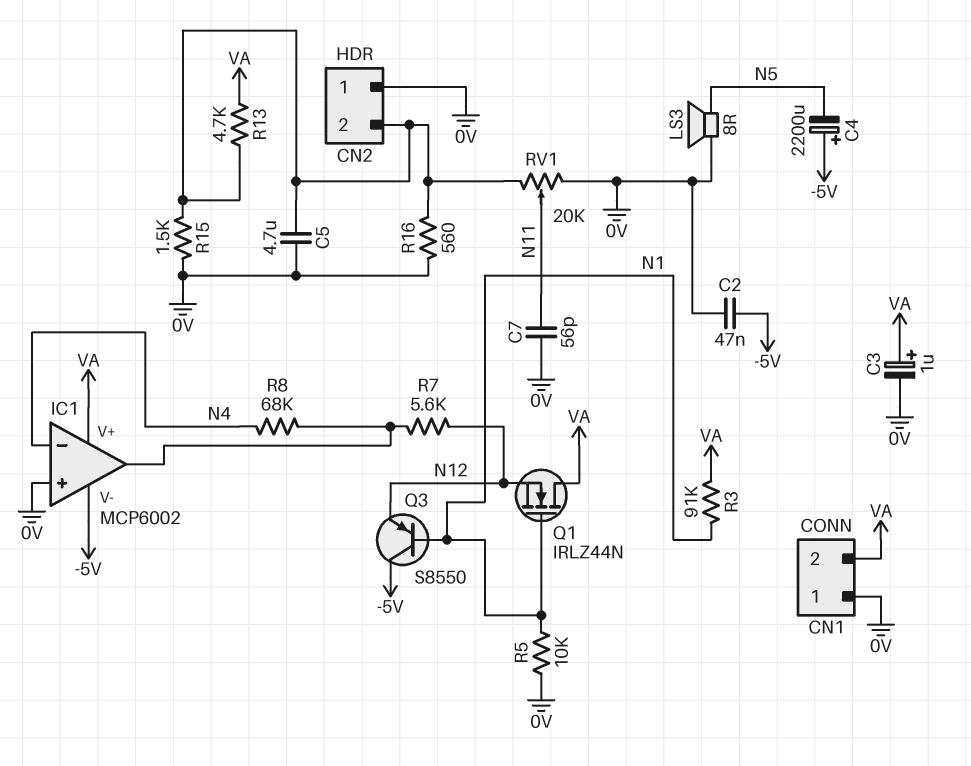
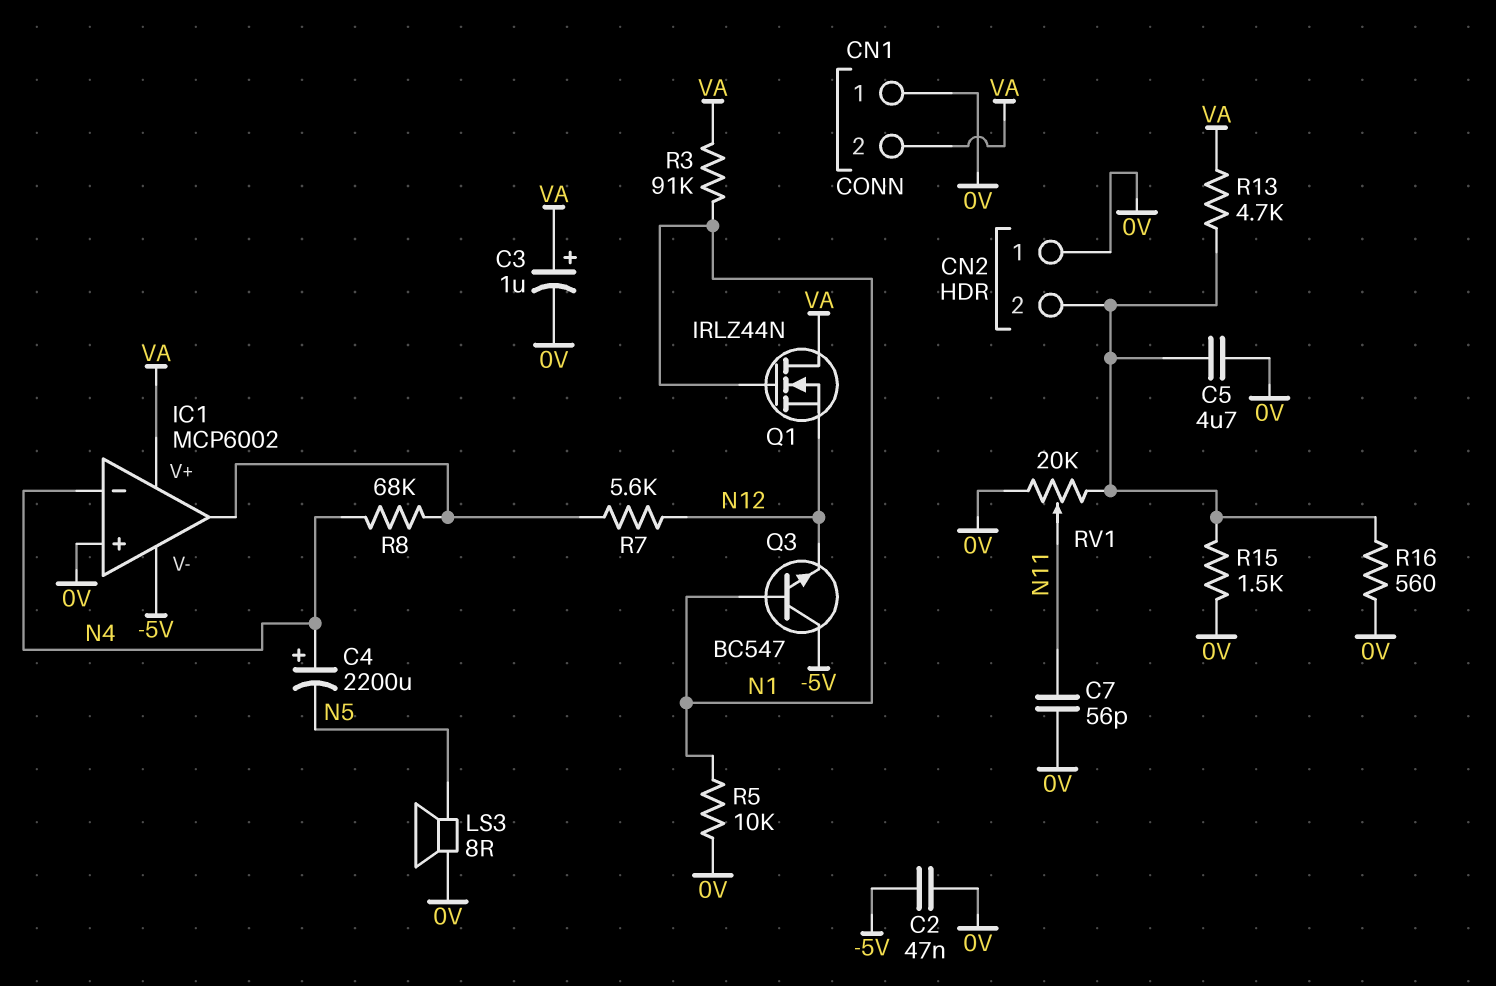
C4: 2200uF (plus -5V, minus N5) -> 2200uF (plus N4, minus N5)
Q3: PNP S8550 (B N1, C -5V, E N12) -> NPN BC547 (B N1, C -5V, E N12)

